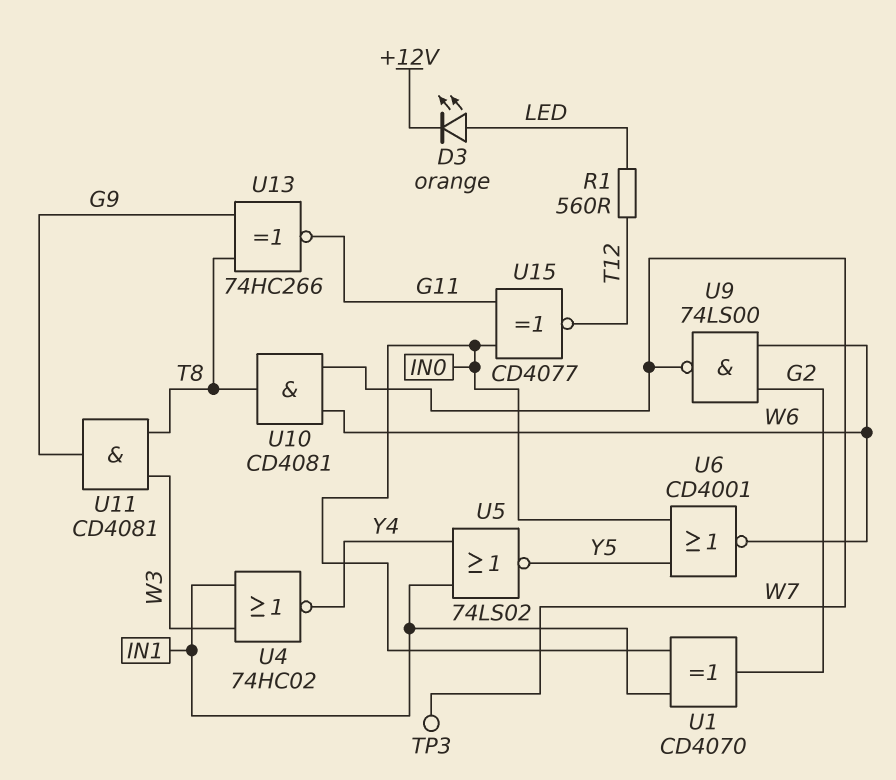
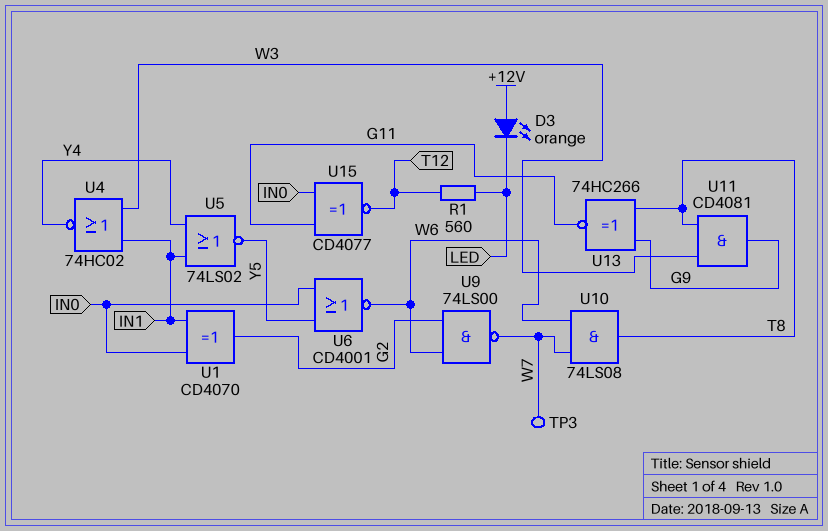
D3: LED orange (A LED, K +12V) -> LED orange (A +12V, K LED)
U10: AND CD4081 (in W6, in W7, out T8) -> AND 74LS08 (in W6, in W7, out T8)

